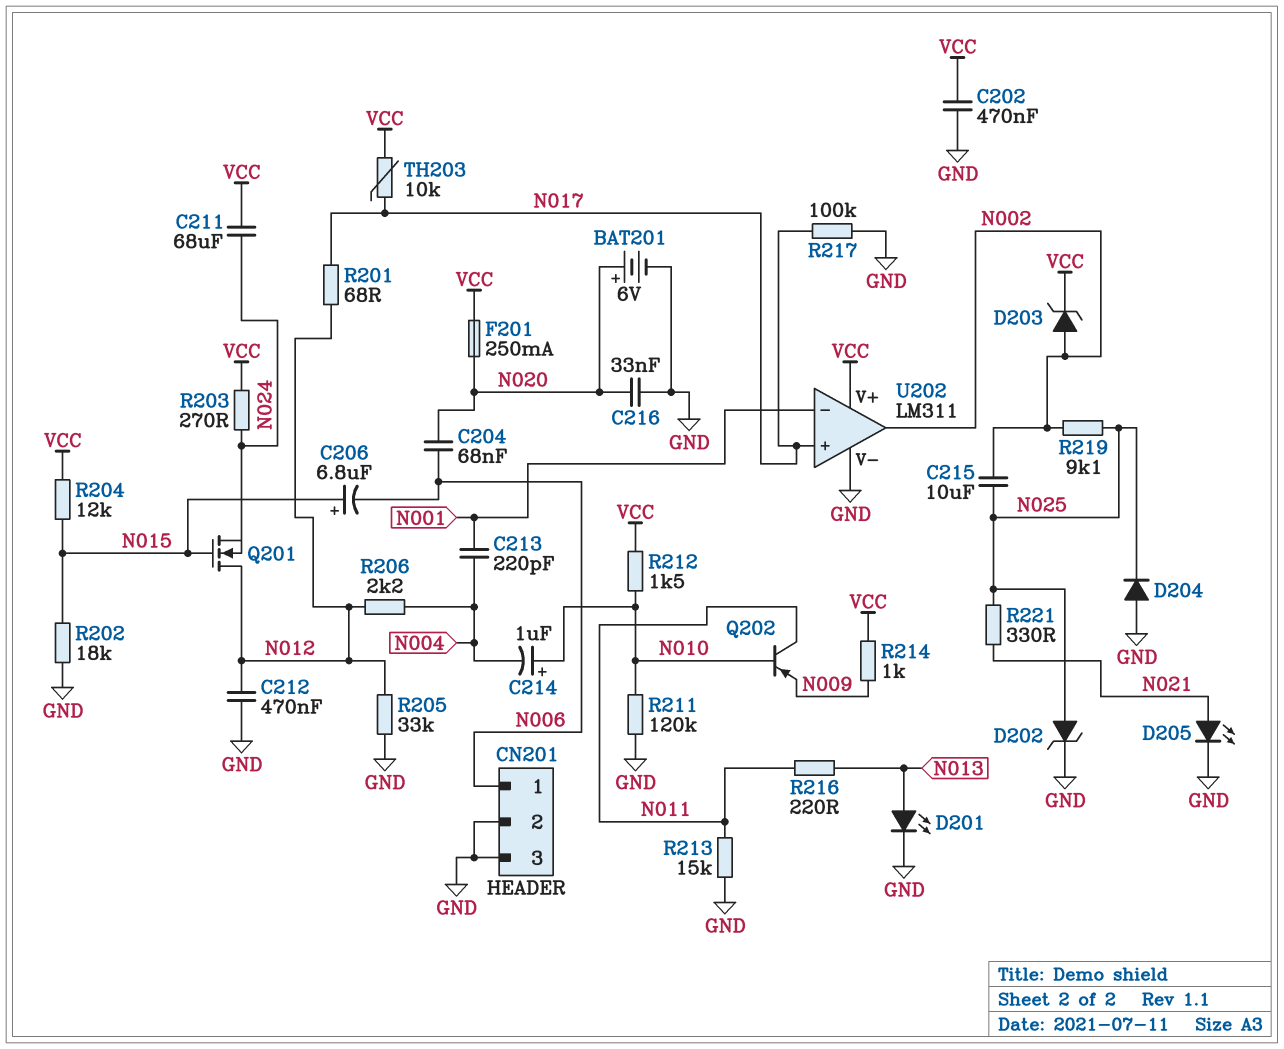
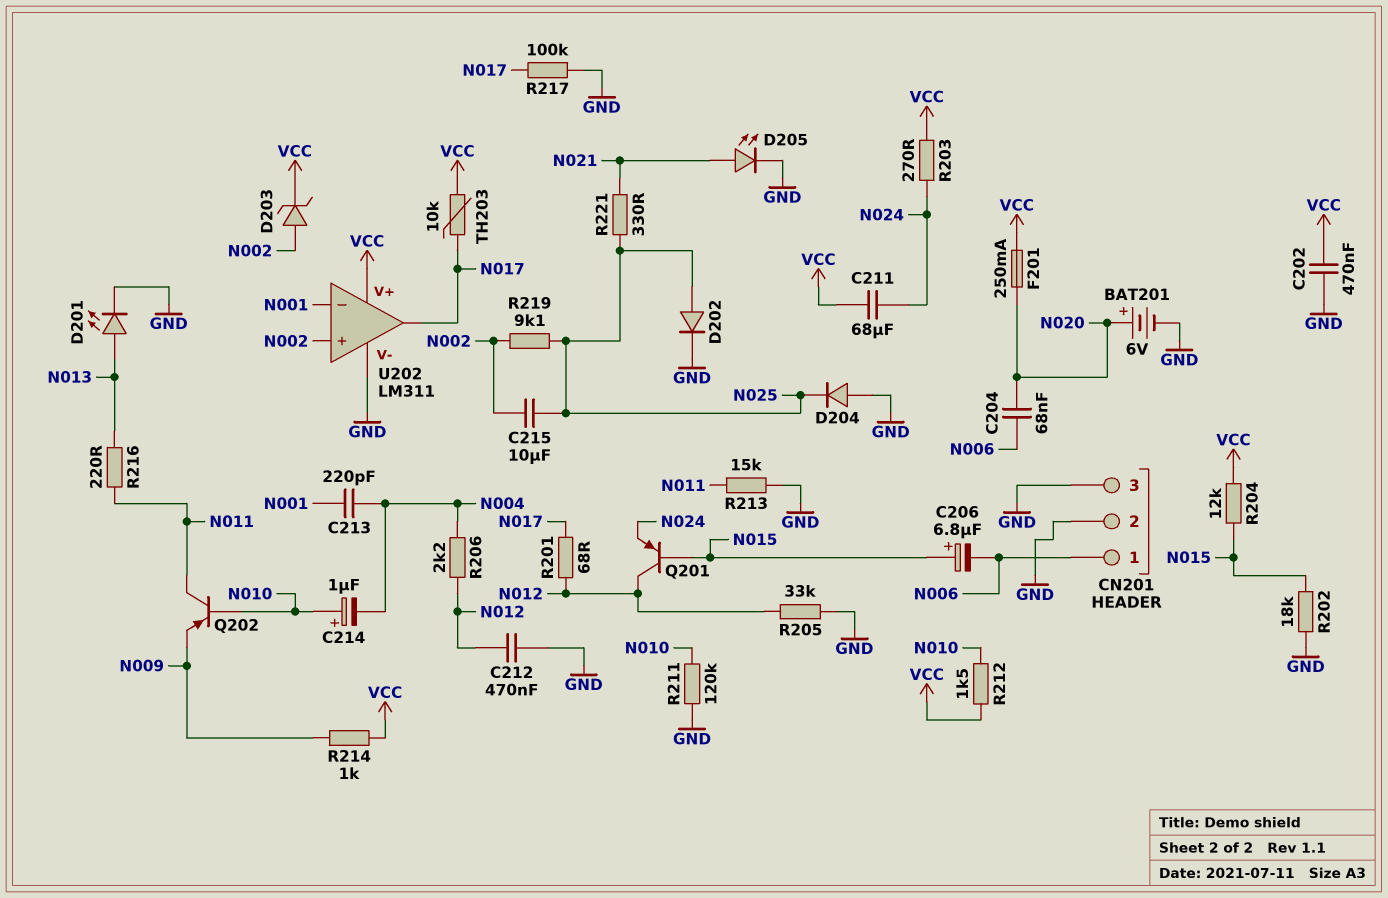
C216: 33nF (GND, N020) -> none
D202: zener (A N025, K GND) -> diode (A N025, K GND)
Q201: NMOS (G N015, D N012, S N024) -> PNP (B N015, C N012, E N024)
U202 pin in+: N017 -> N002
U202 pin out: N002 -> N017

